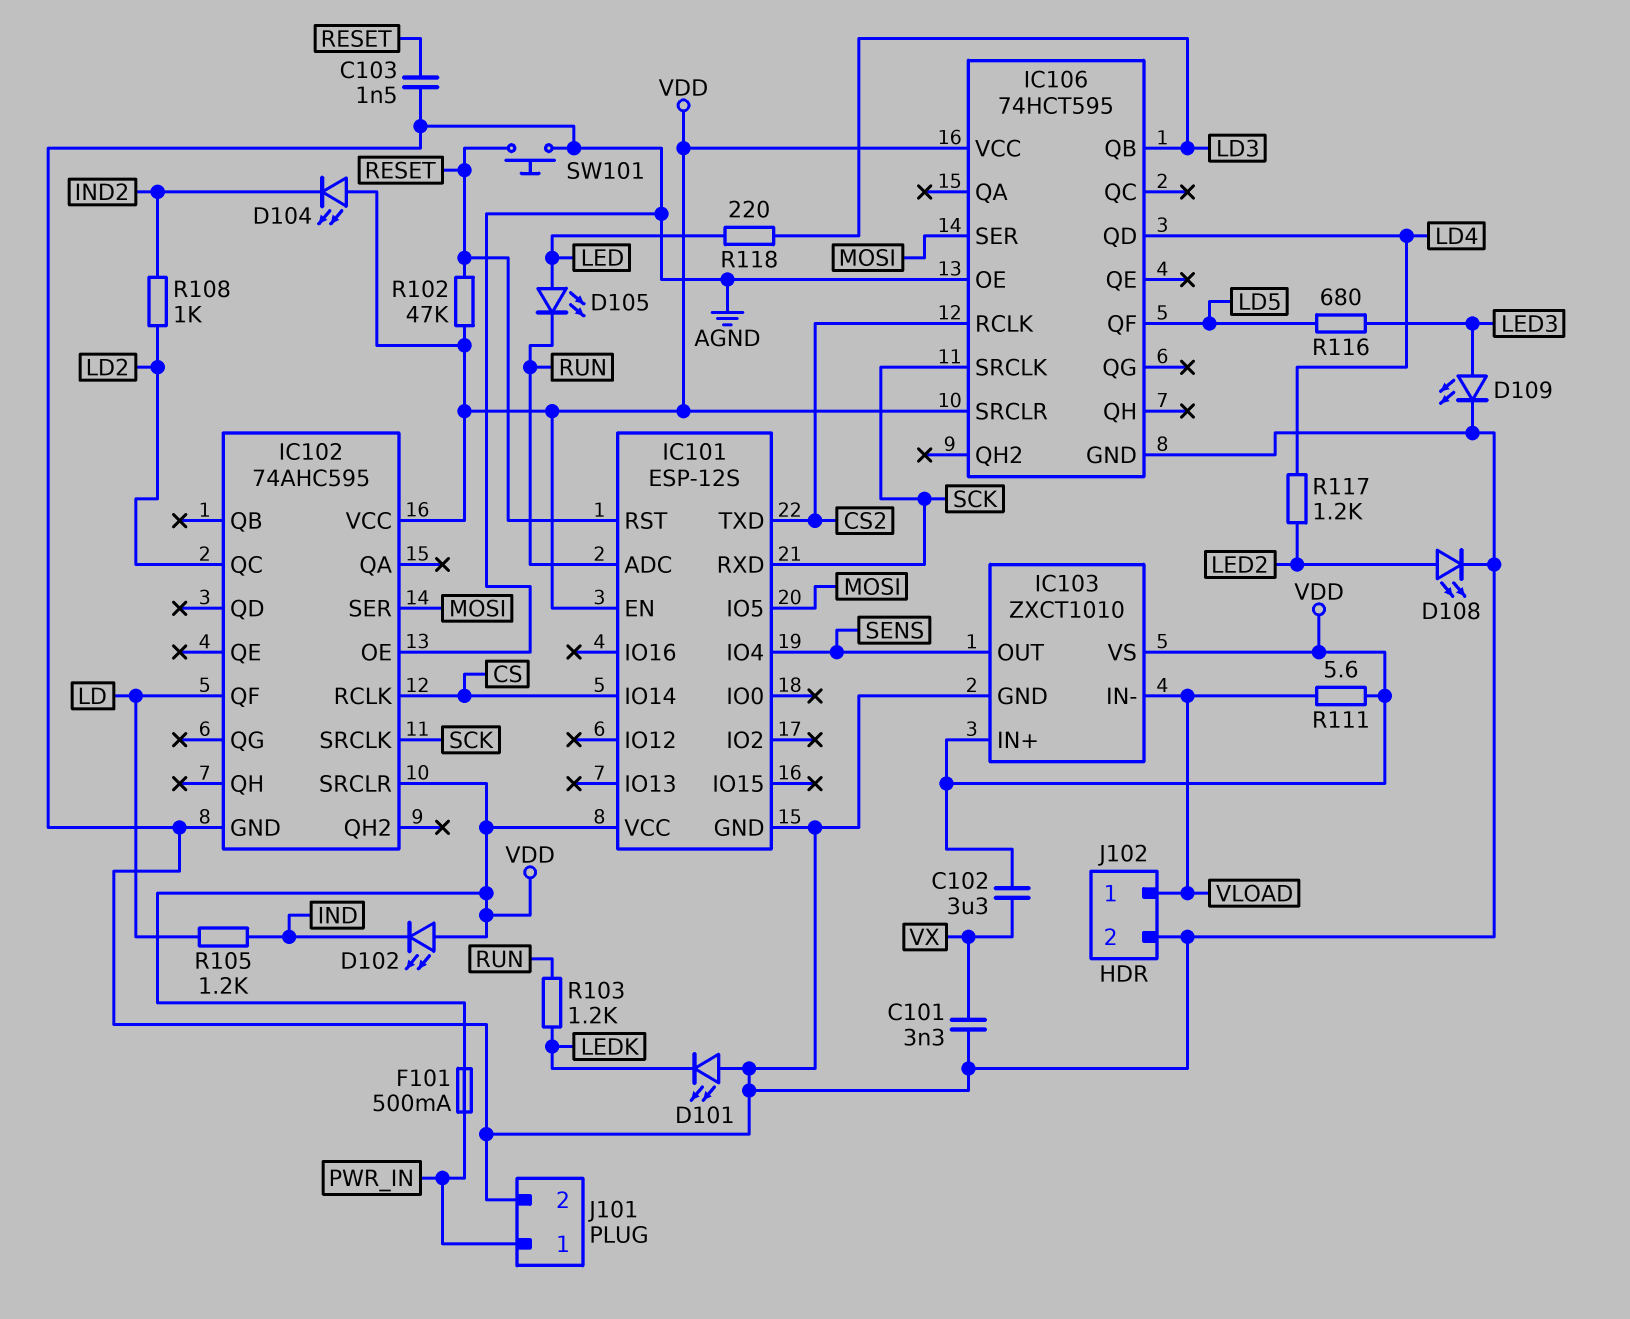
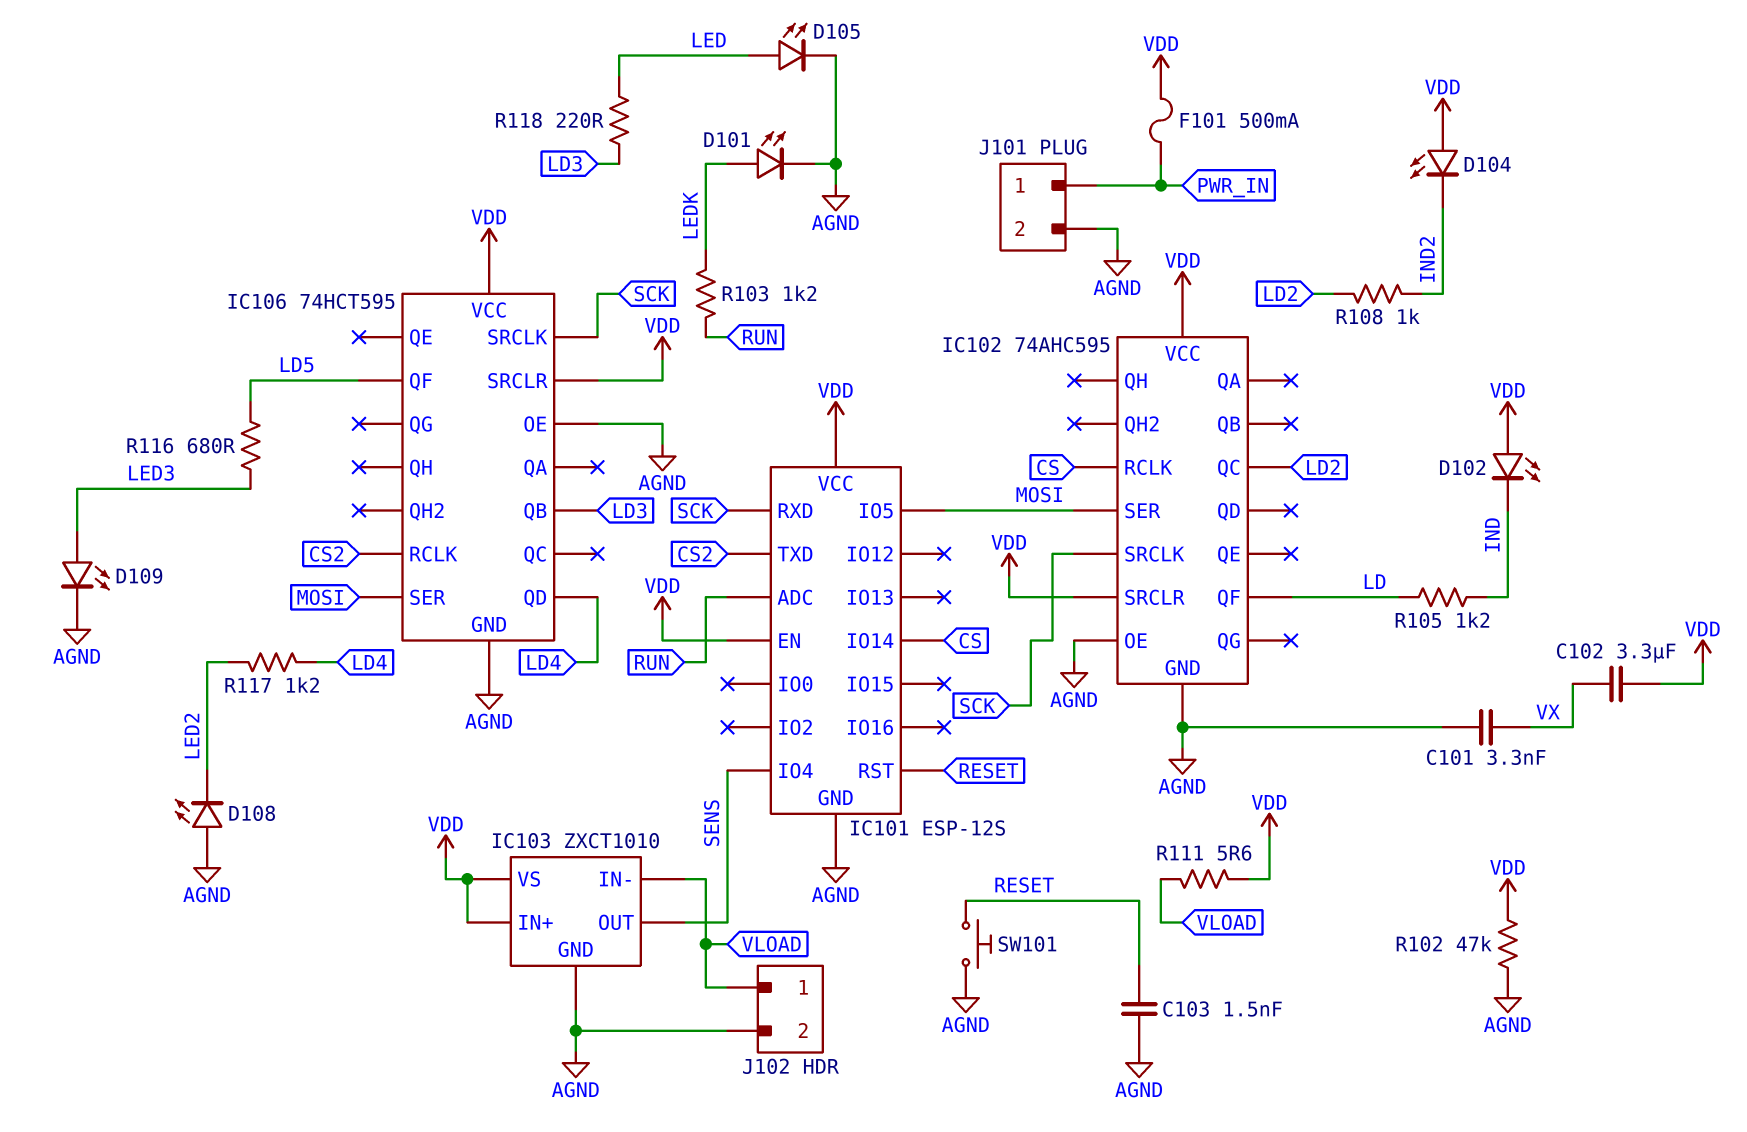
D101: LED (A AGND, K LEDK) -> LED (A LEDK, K AGND)
D105: LED (A LED, K RUN) -> LED (A LED, K AGND)
D108: LED (A LED2, K AGND) -> LED (A AGND, K LED2)
R102: 47k (RESET, VDD) -> 47k (AGND, VDD)

